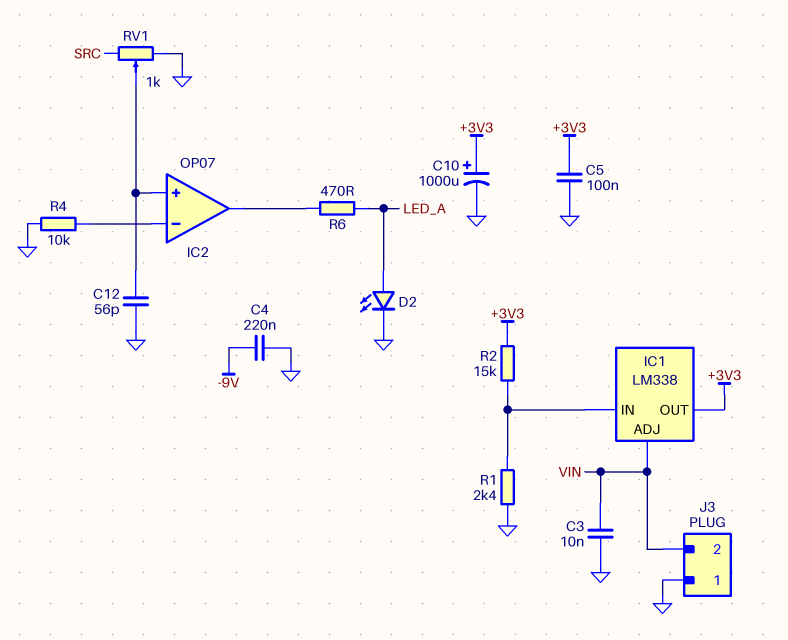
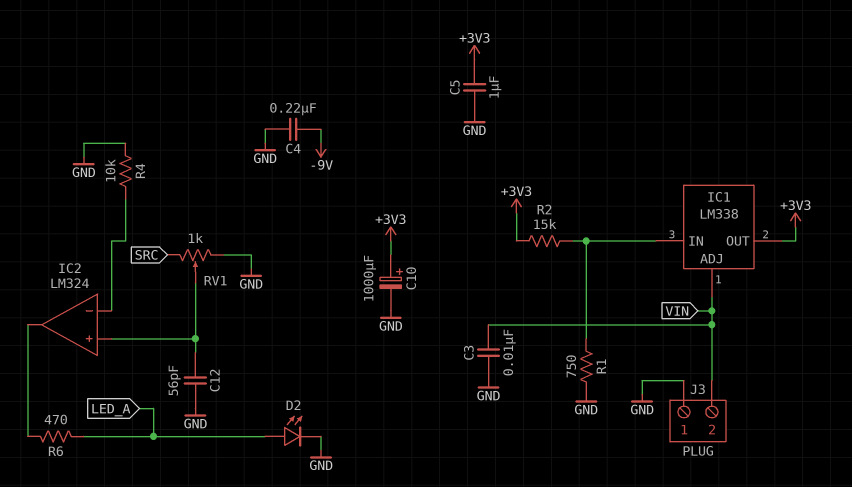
C5: 100nF (+3V3, GND) -> 1uF (+3V3, GND)
IC2: OP07 -> LM324
R1: 2.4k (GND, IC1/IN) -> 750 (GND, IC1/IN)

